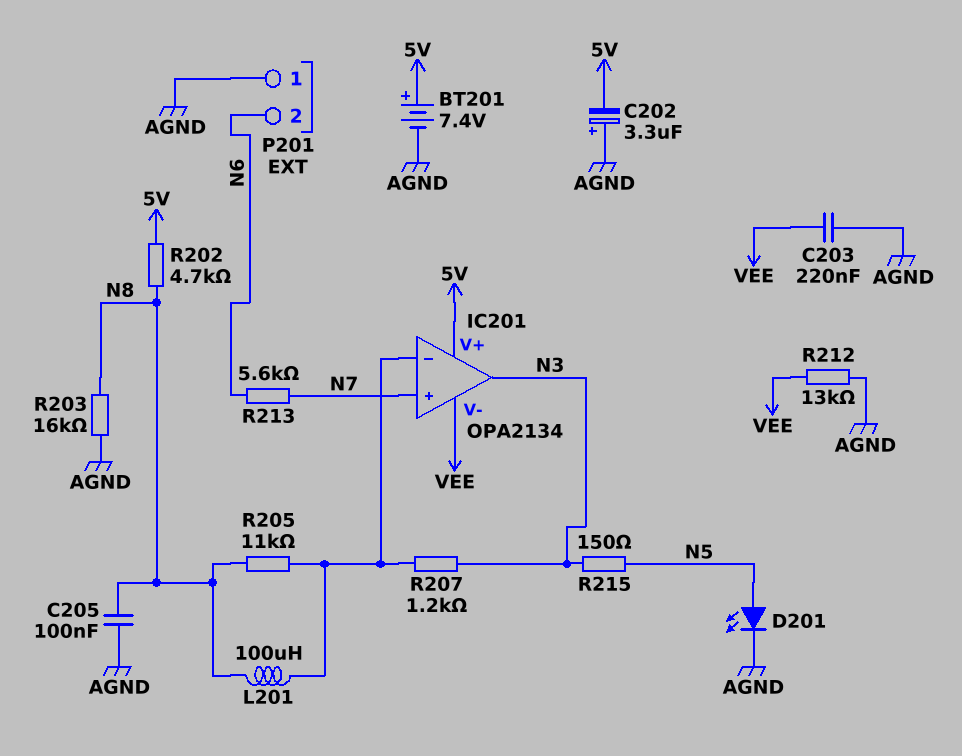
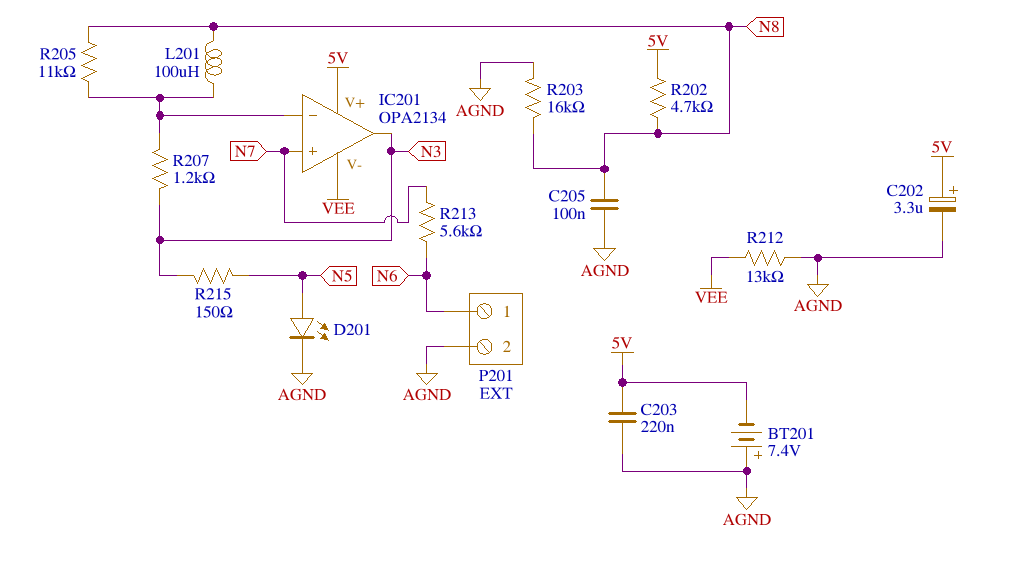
BT201: 7.4V (plus 5V, minus AGND) -> 7.4V (plus AGND, minus 5V)
C202: 3.3uF (plus AGND, minus 5V) -> 3.3uF (plus 5V, minus AGND)
C203: 220nF (AGND, VEE) -> 220nF (5V, AGND)
P201 pin 1: AGND -> N6
P201 pin 2: N6 -> AGND

